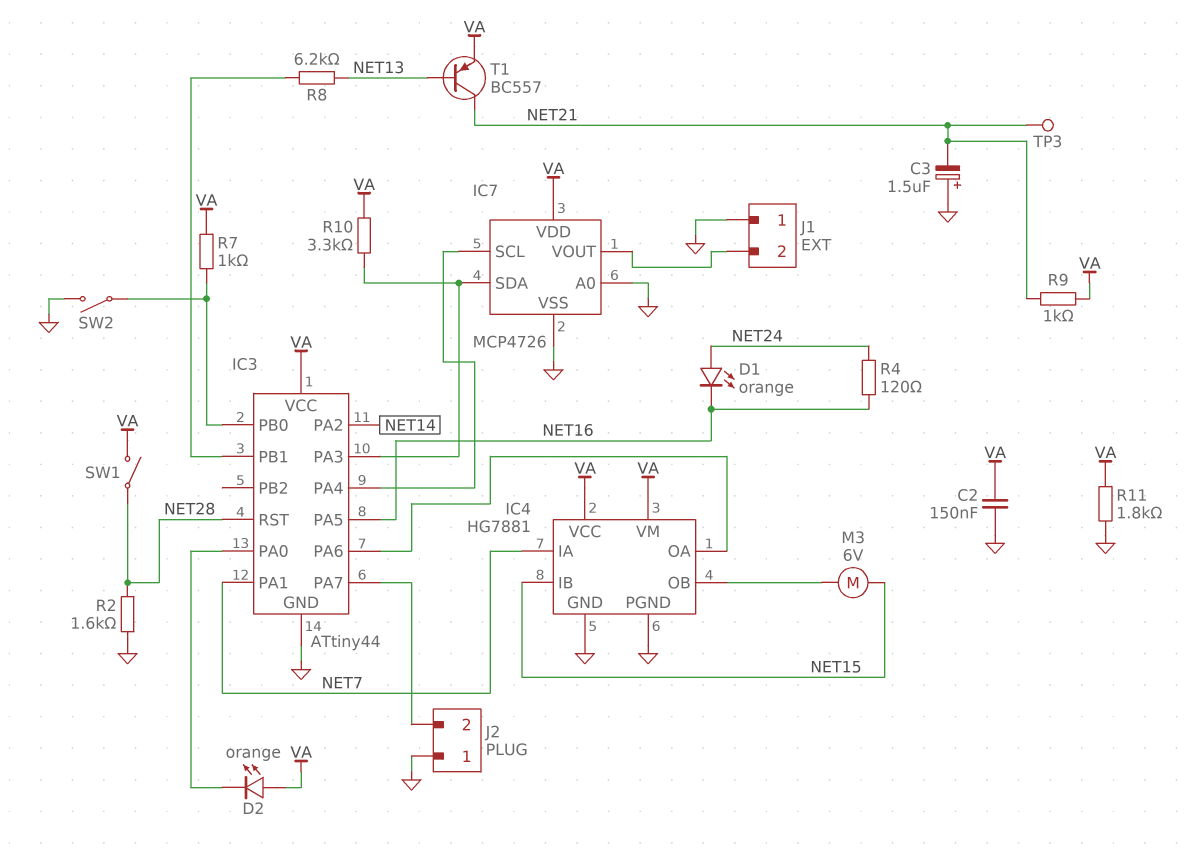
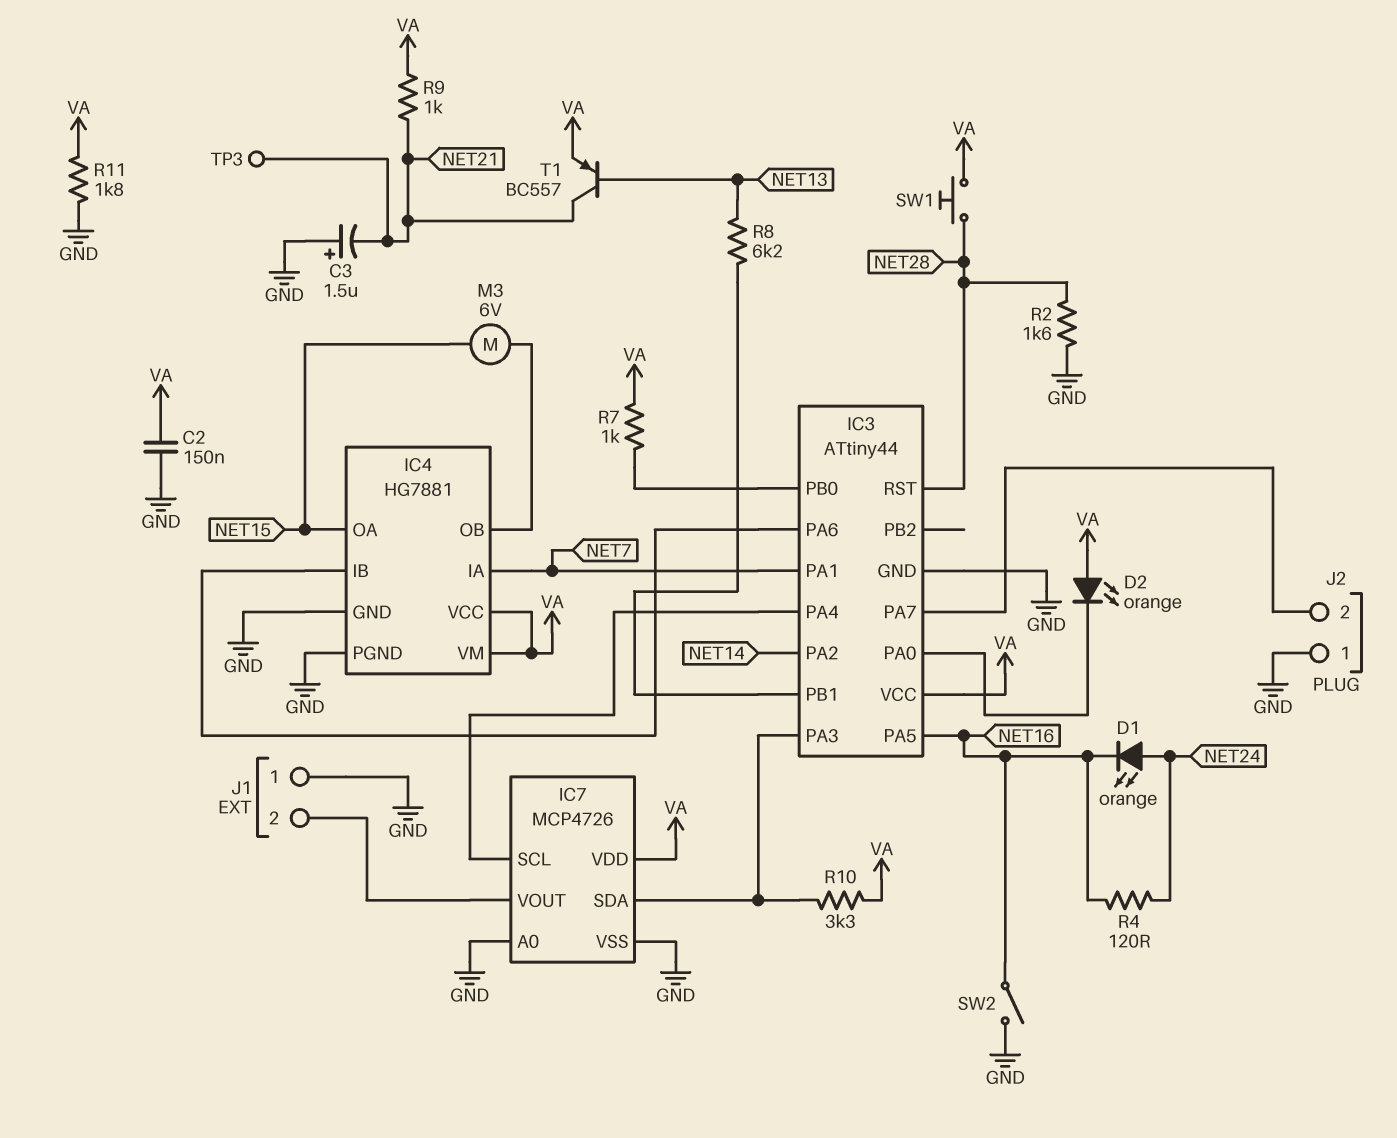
IC4 pin IB: NET15 -> IC3/PA6
IC4 pin OA: IC3/PA6 -> NET15
SW1: switch (NET28, VA) -> button (NET28, VA)
SW2: switch (GND, IC3/PB0) -> switch (GND, NET16)

